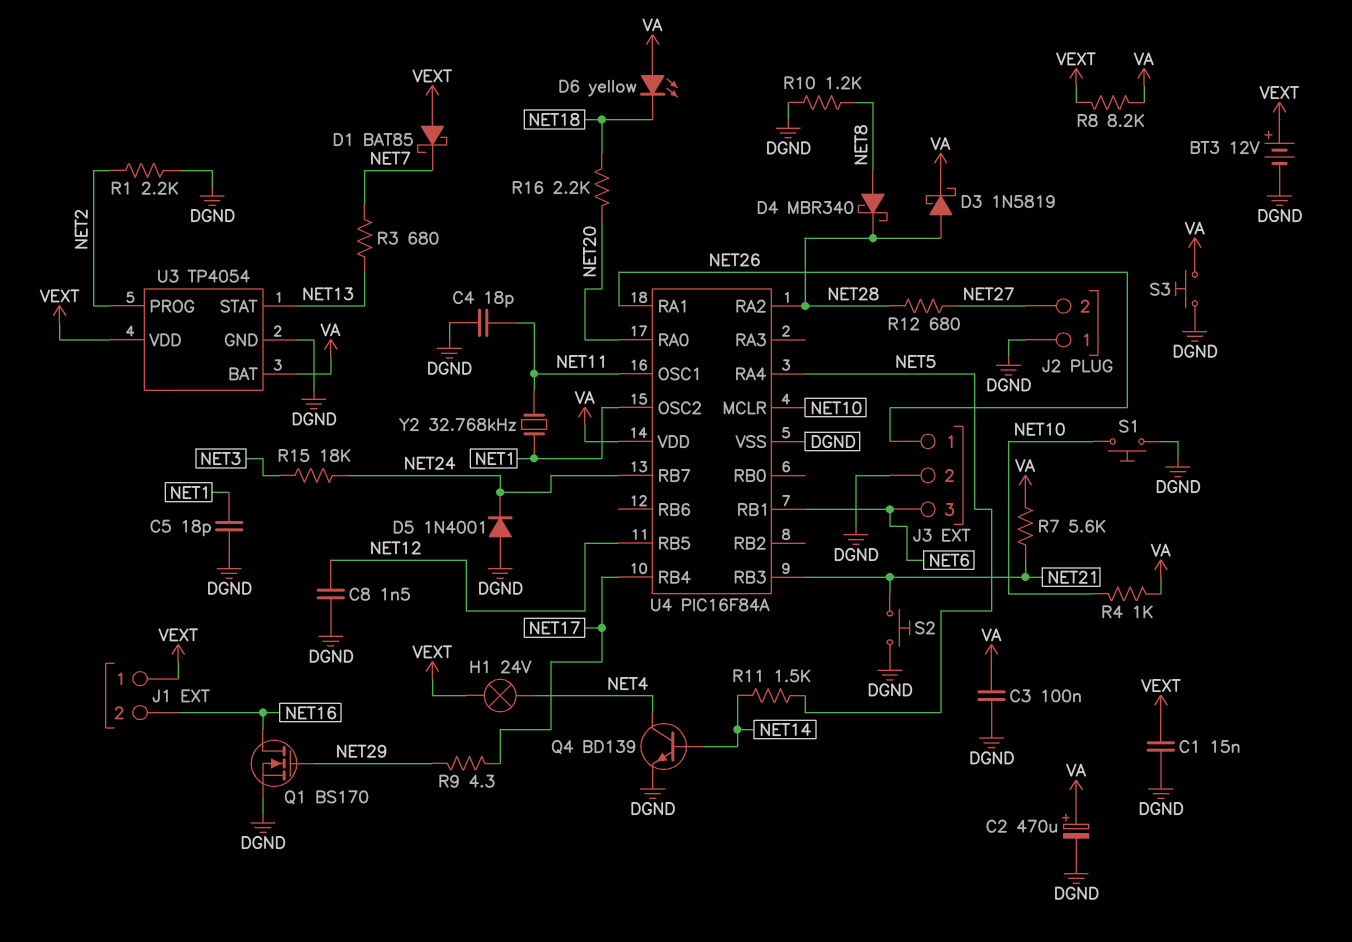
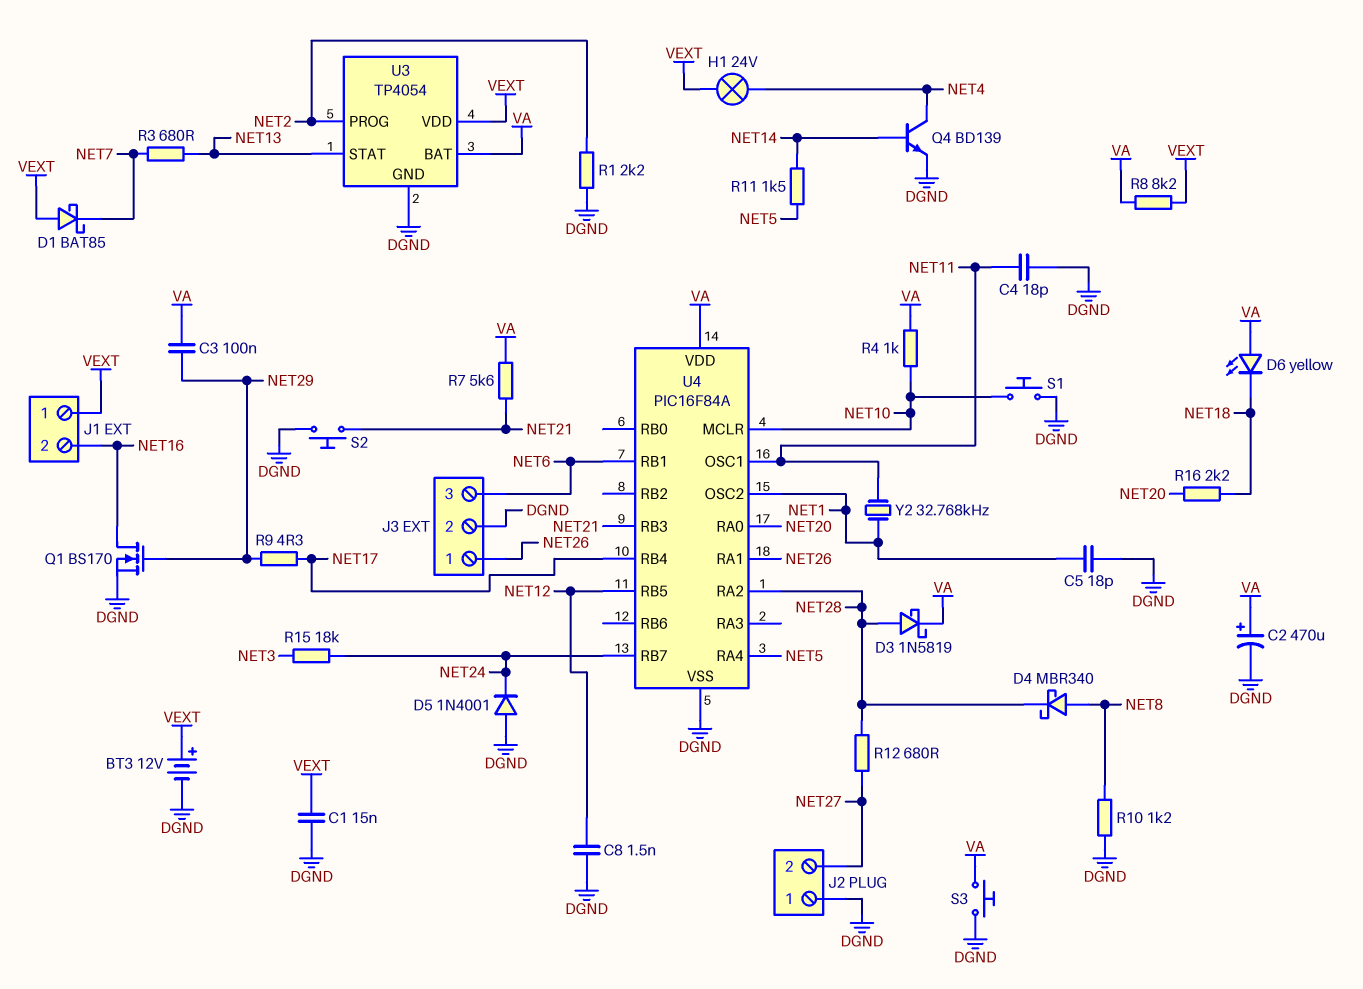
C3: 100nF (DGND, VA) -> 100nF (NET29, VA)

